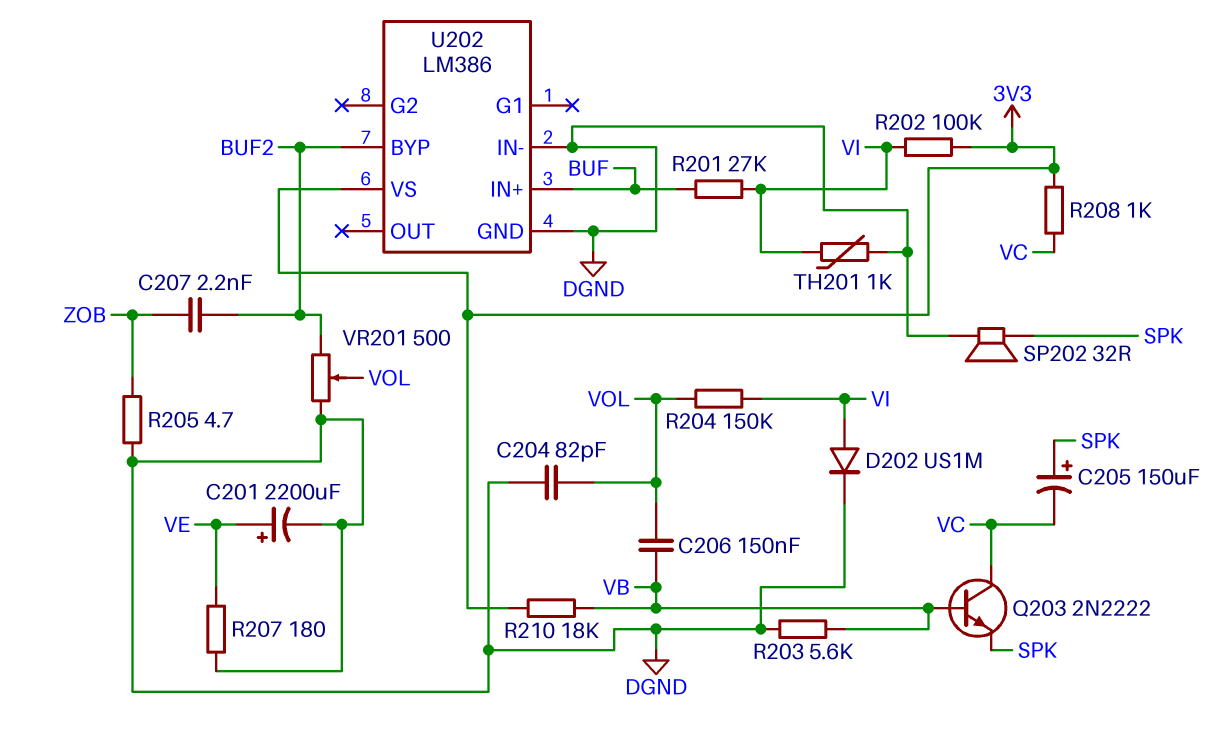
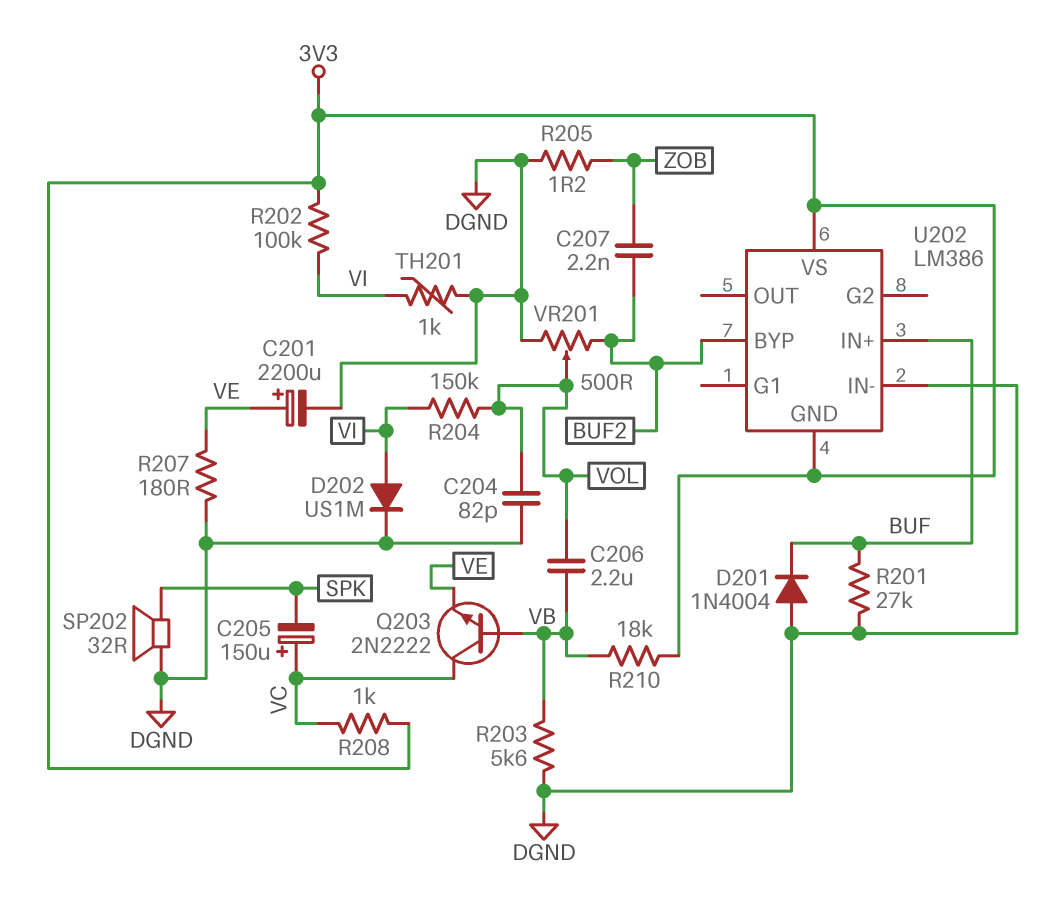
C205: 150uF (plus SPK, minus VC) -> 150uF (plus VC, minus SPK)
C206: 150nF (VB, VOL) -> 2.2uF (VB, VOL)
D201: none -> diode 1N4004 (A DGND, K BUF)
Q203: NPN 2N2222 (B VB, C VC, E SPK) -> NPN 2N2222 (B VB, C VC, E VE)
R201: 27k (BUF, VI) -> 27k (BUF, DGND)
R205: 4.7 (DGND, ZOB) -> 1.2 (DGND, ZOB)
U202 pin GND: DGND -> 3V3

